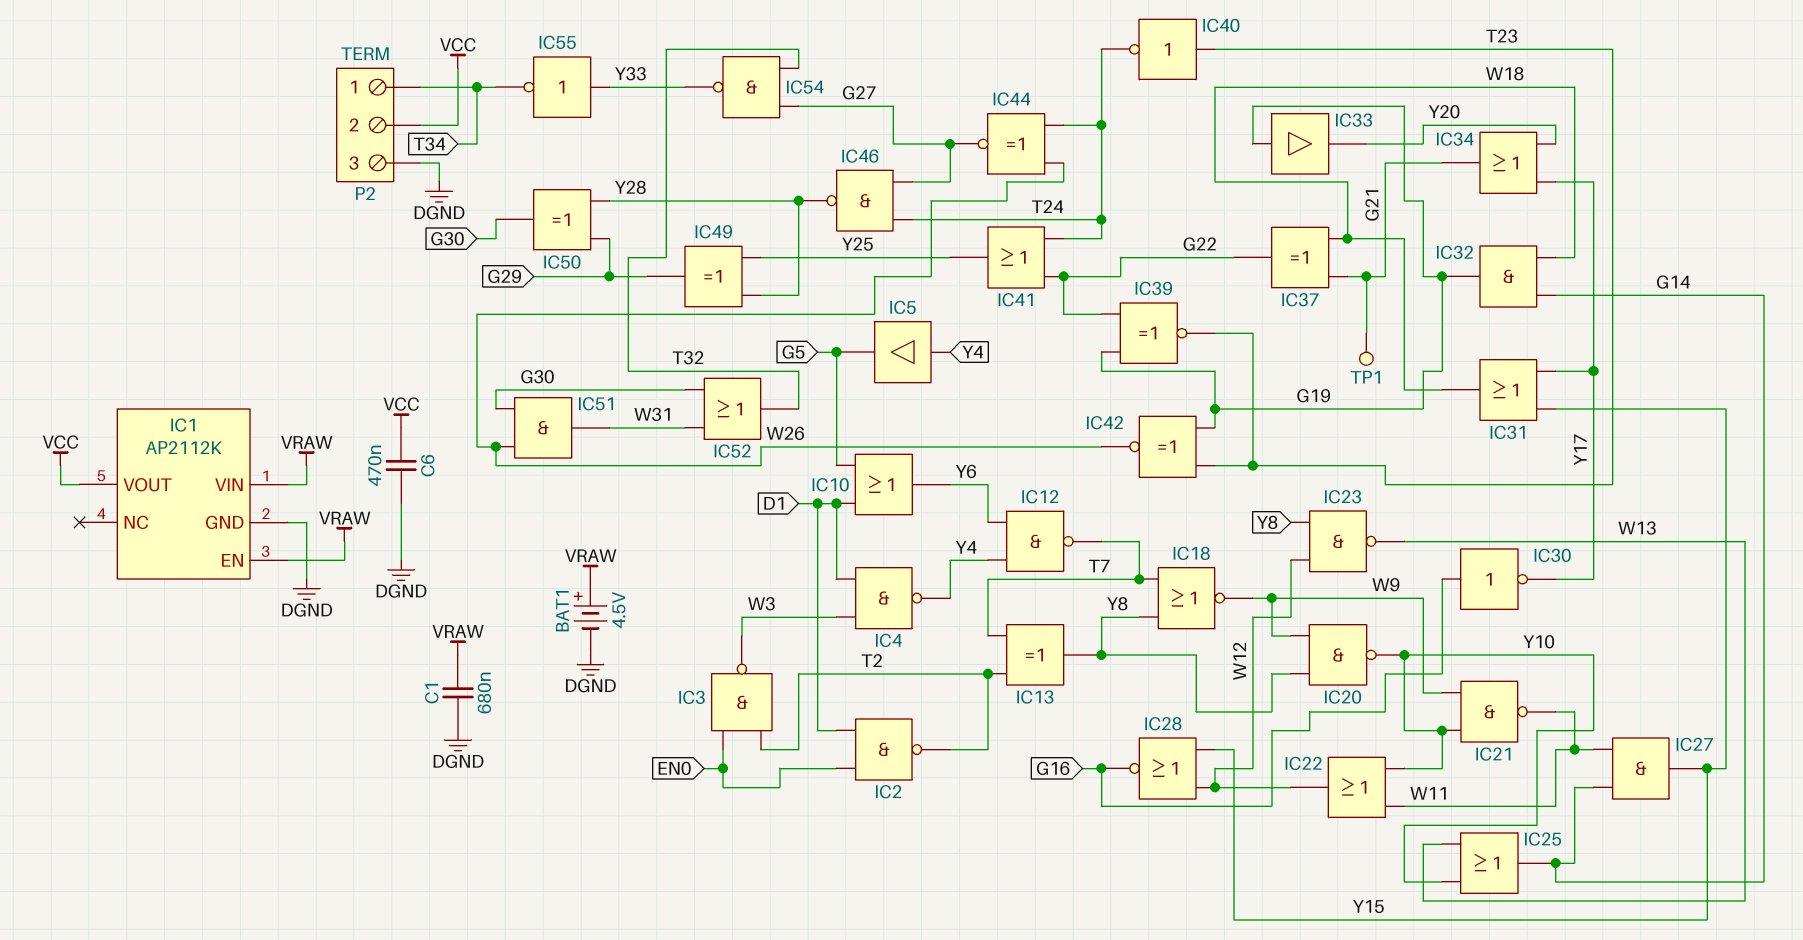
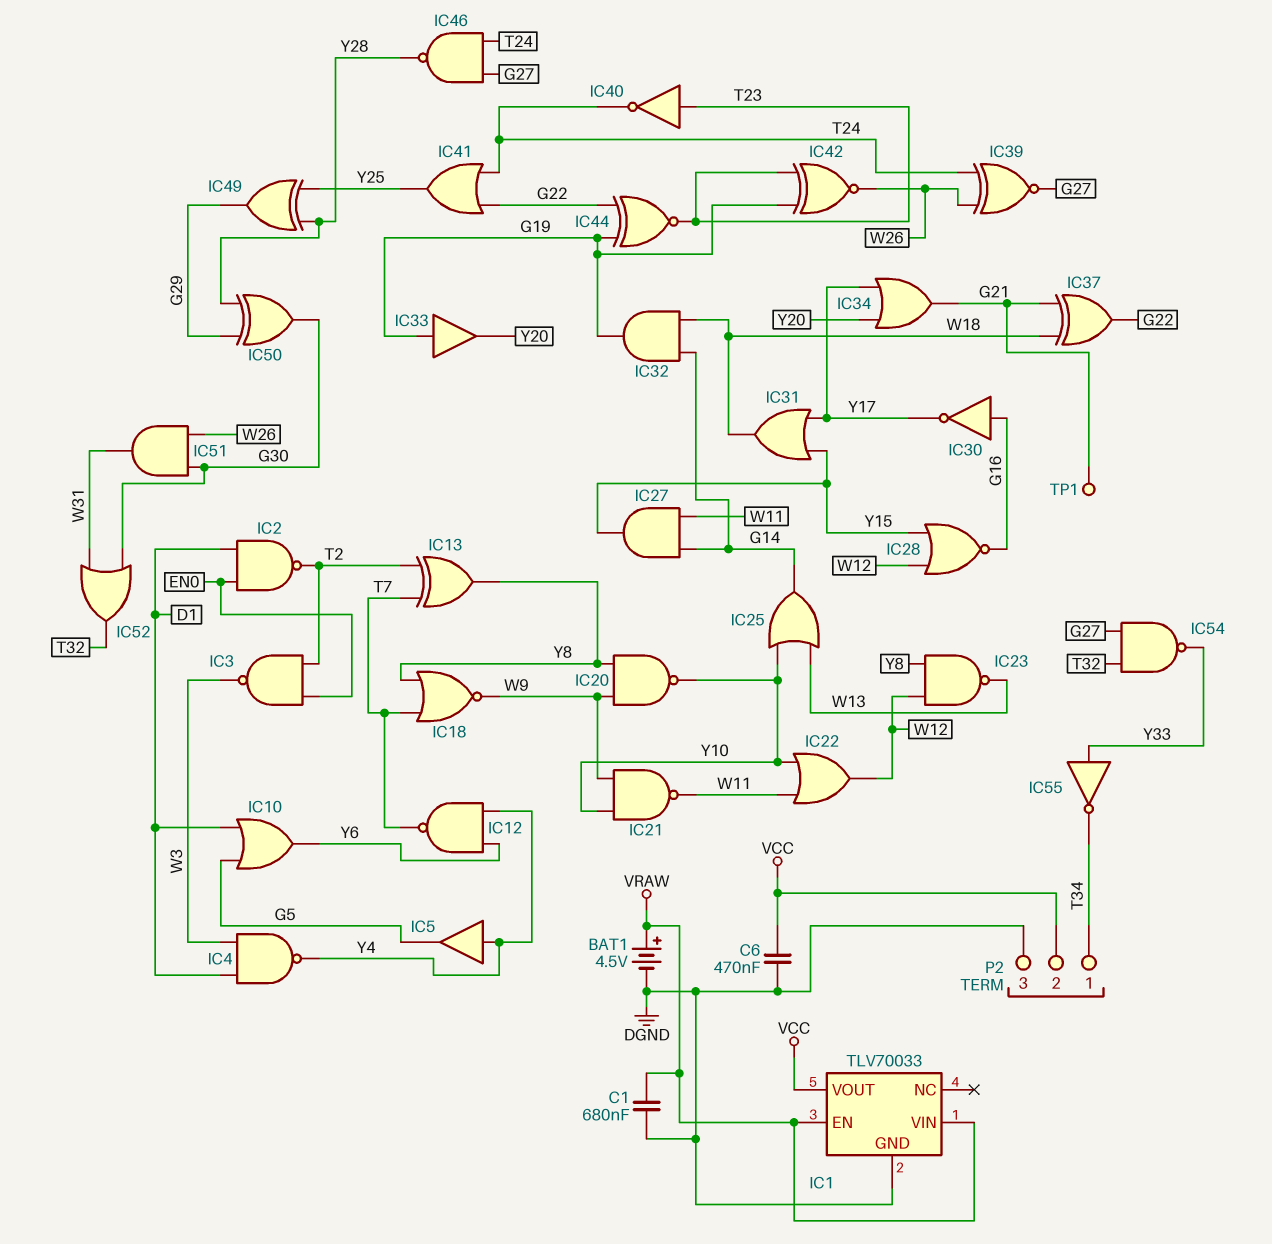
IC1: AP2112K -> TLV70033
IC39: XNOR (in G19, in G22, out T23) -> XNOR (in T24, in W26, out G27)
IC44: XNOR (in T24, in W26, out G27) -> XNOR (in G19, in G22, out T23)

